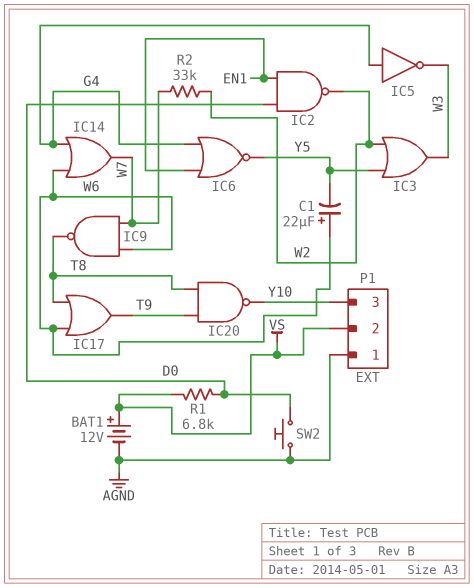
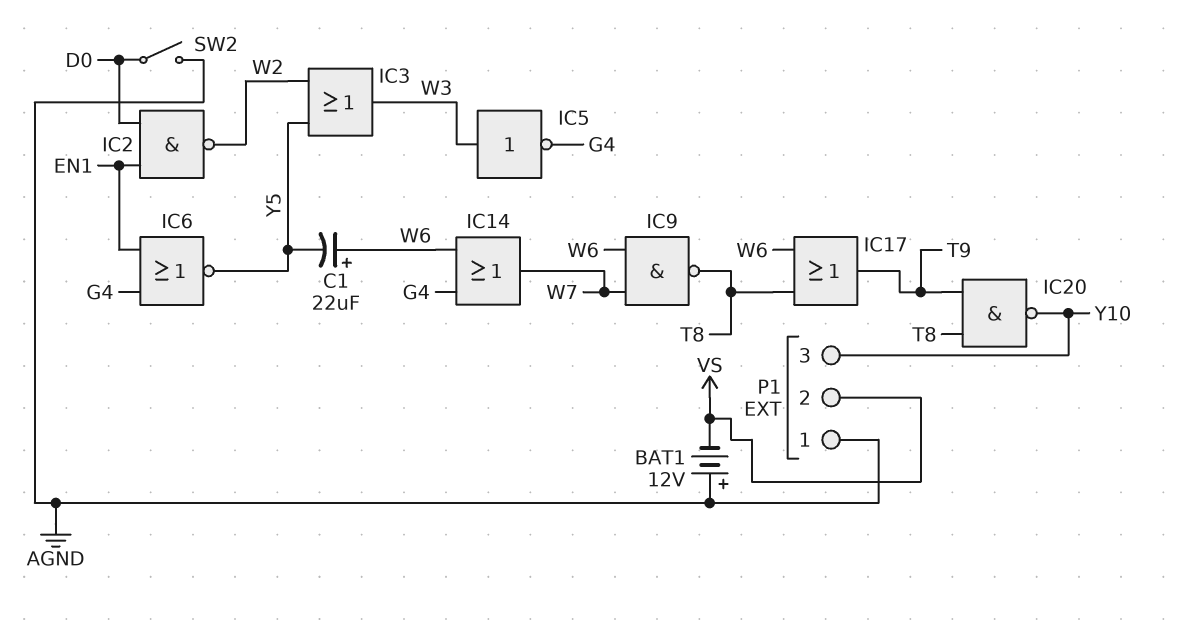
BAT1: 12V (plus VS, minus AGND) -> 12V (plus AGND, minus VS)
IC5: NOT (in G4, out W3) -> NOT (in W3, out G4)
R1: 6.8k (D0, VS) -> none
R2: 33k (W2, W7) -> none
SW2: button (AGND, D0) -> switch (AGND, D0)

